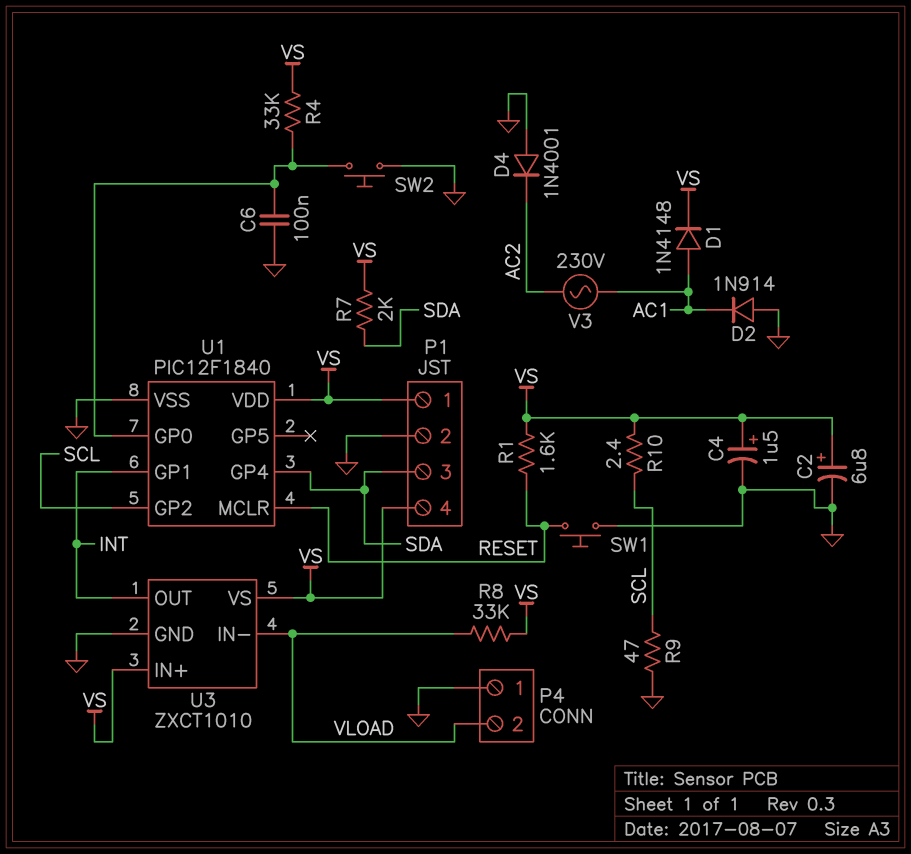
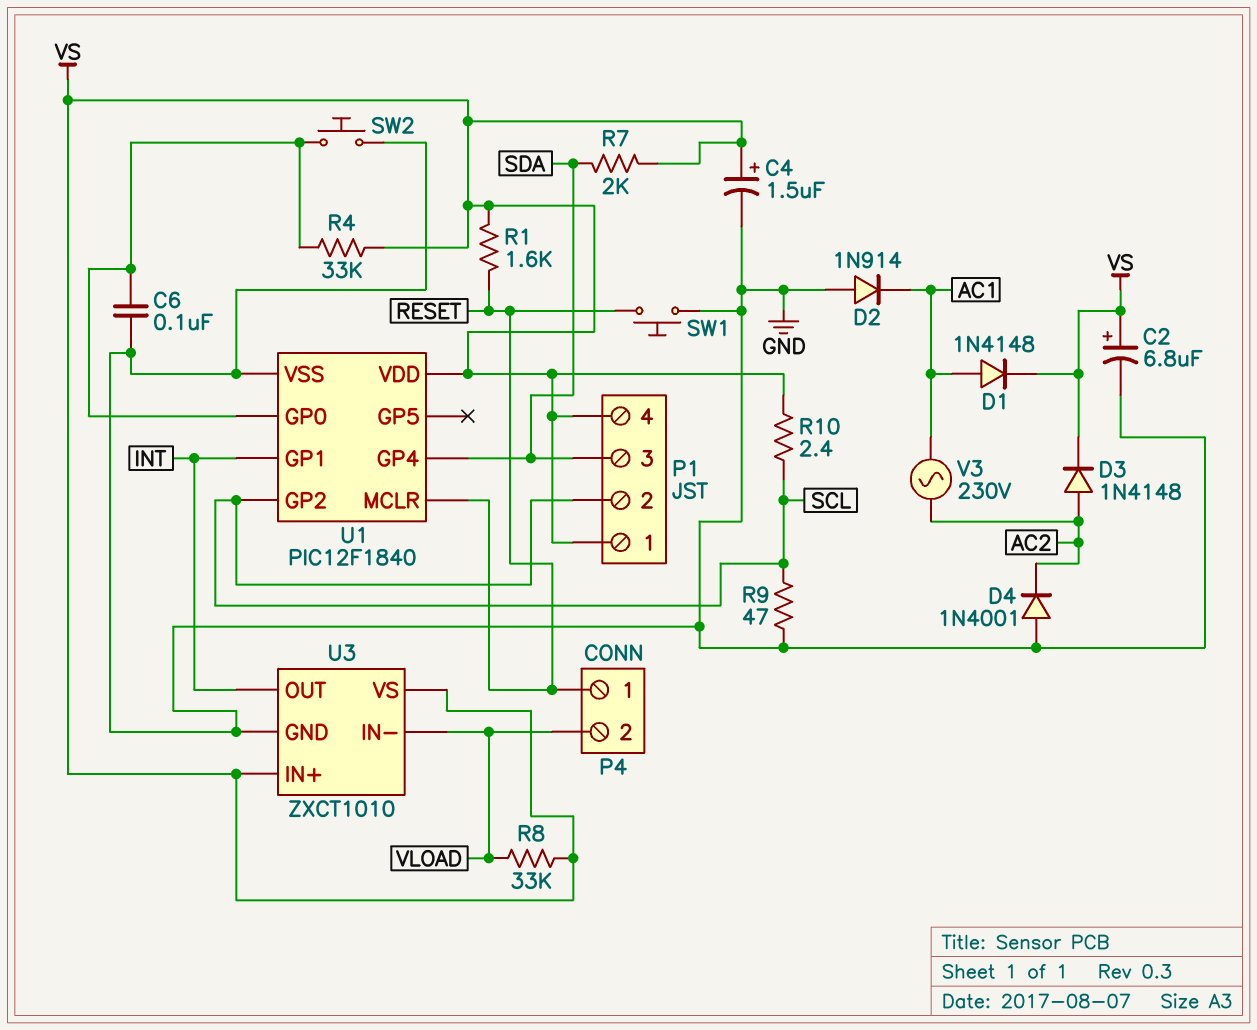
D3: none -> diode 1N4148 (A AC2, K VS)
P1 pin 2: GND -> SCL
P4 pin 1: GND -> RESET

